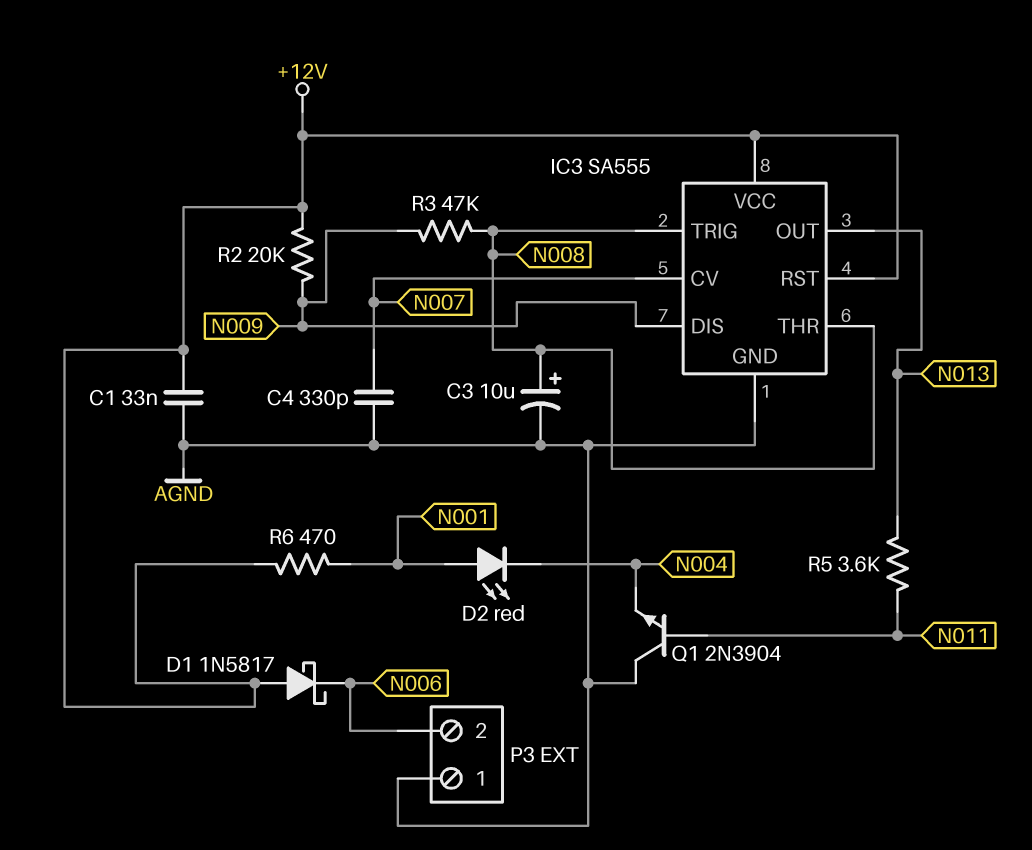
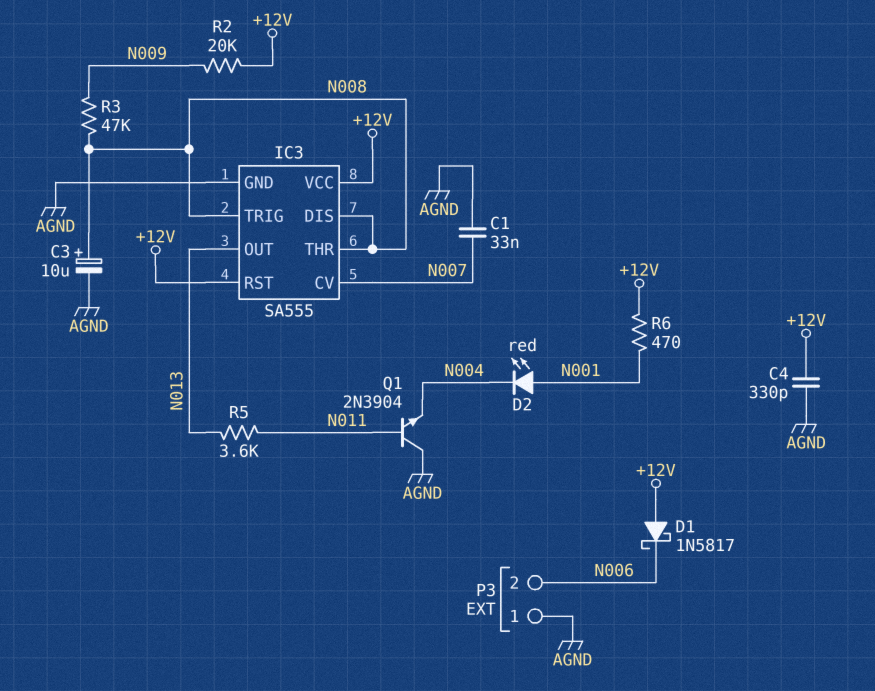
C1: 33nF (+12V, AGND) -> 33nF (AGND, N007)
C4: 330pF (AGND, N007) -> 330pF (+12V, AGND)
IC3 pin DIS: N009 -> N008

